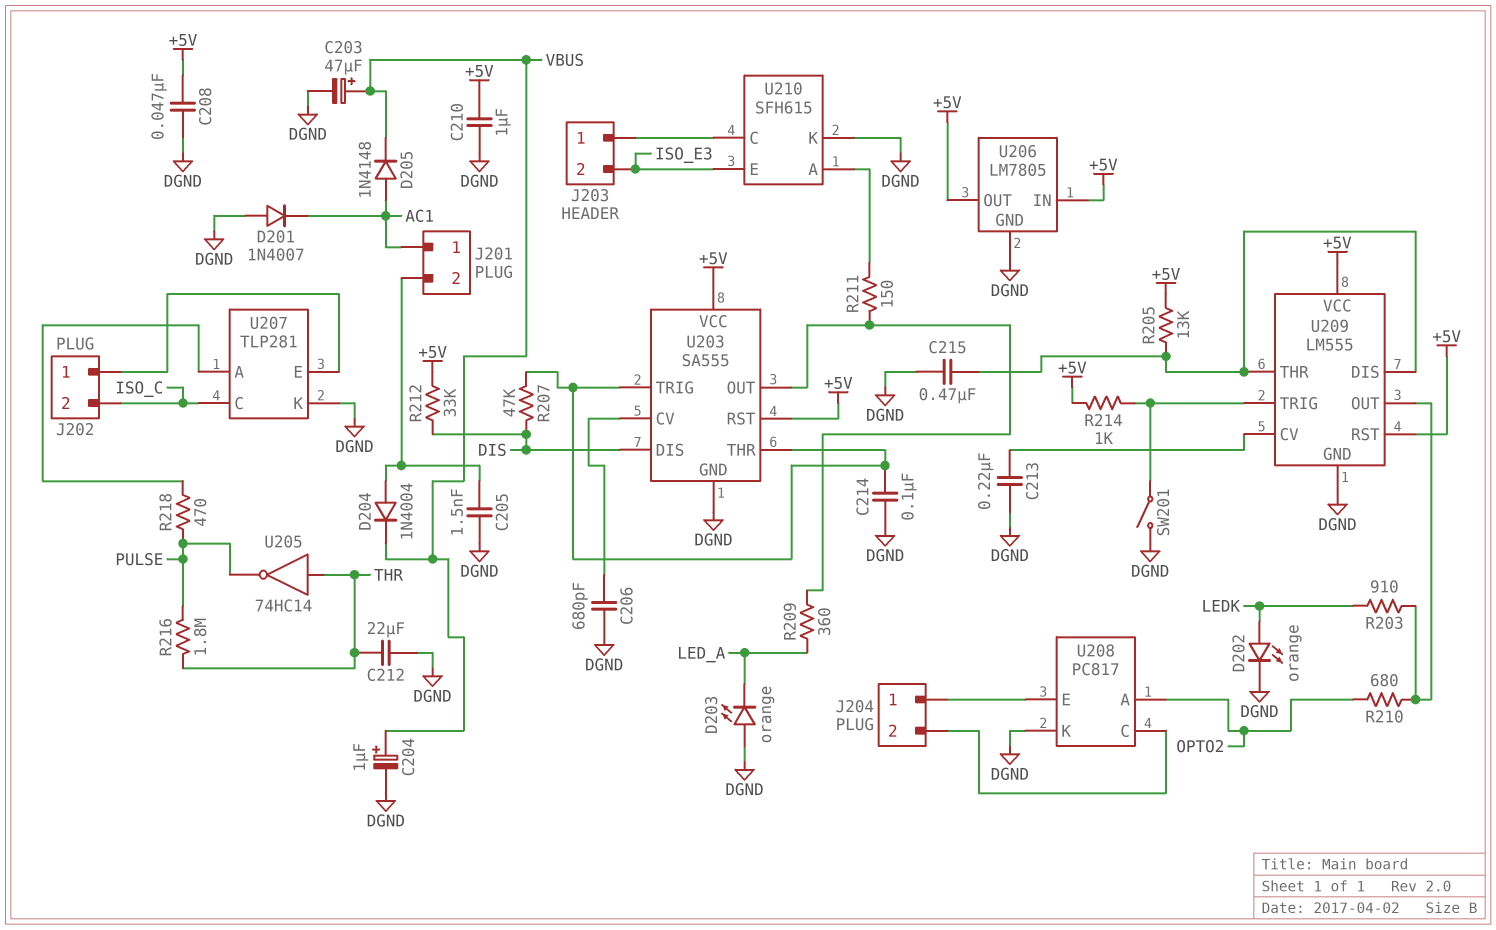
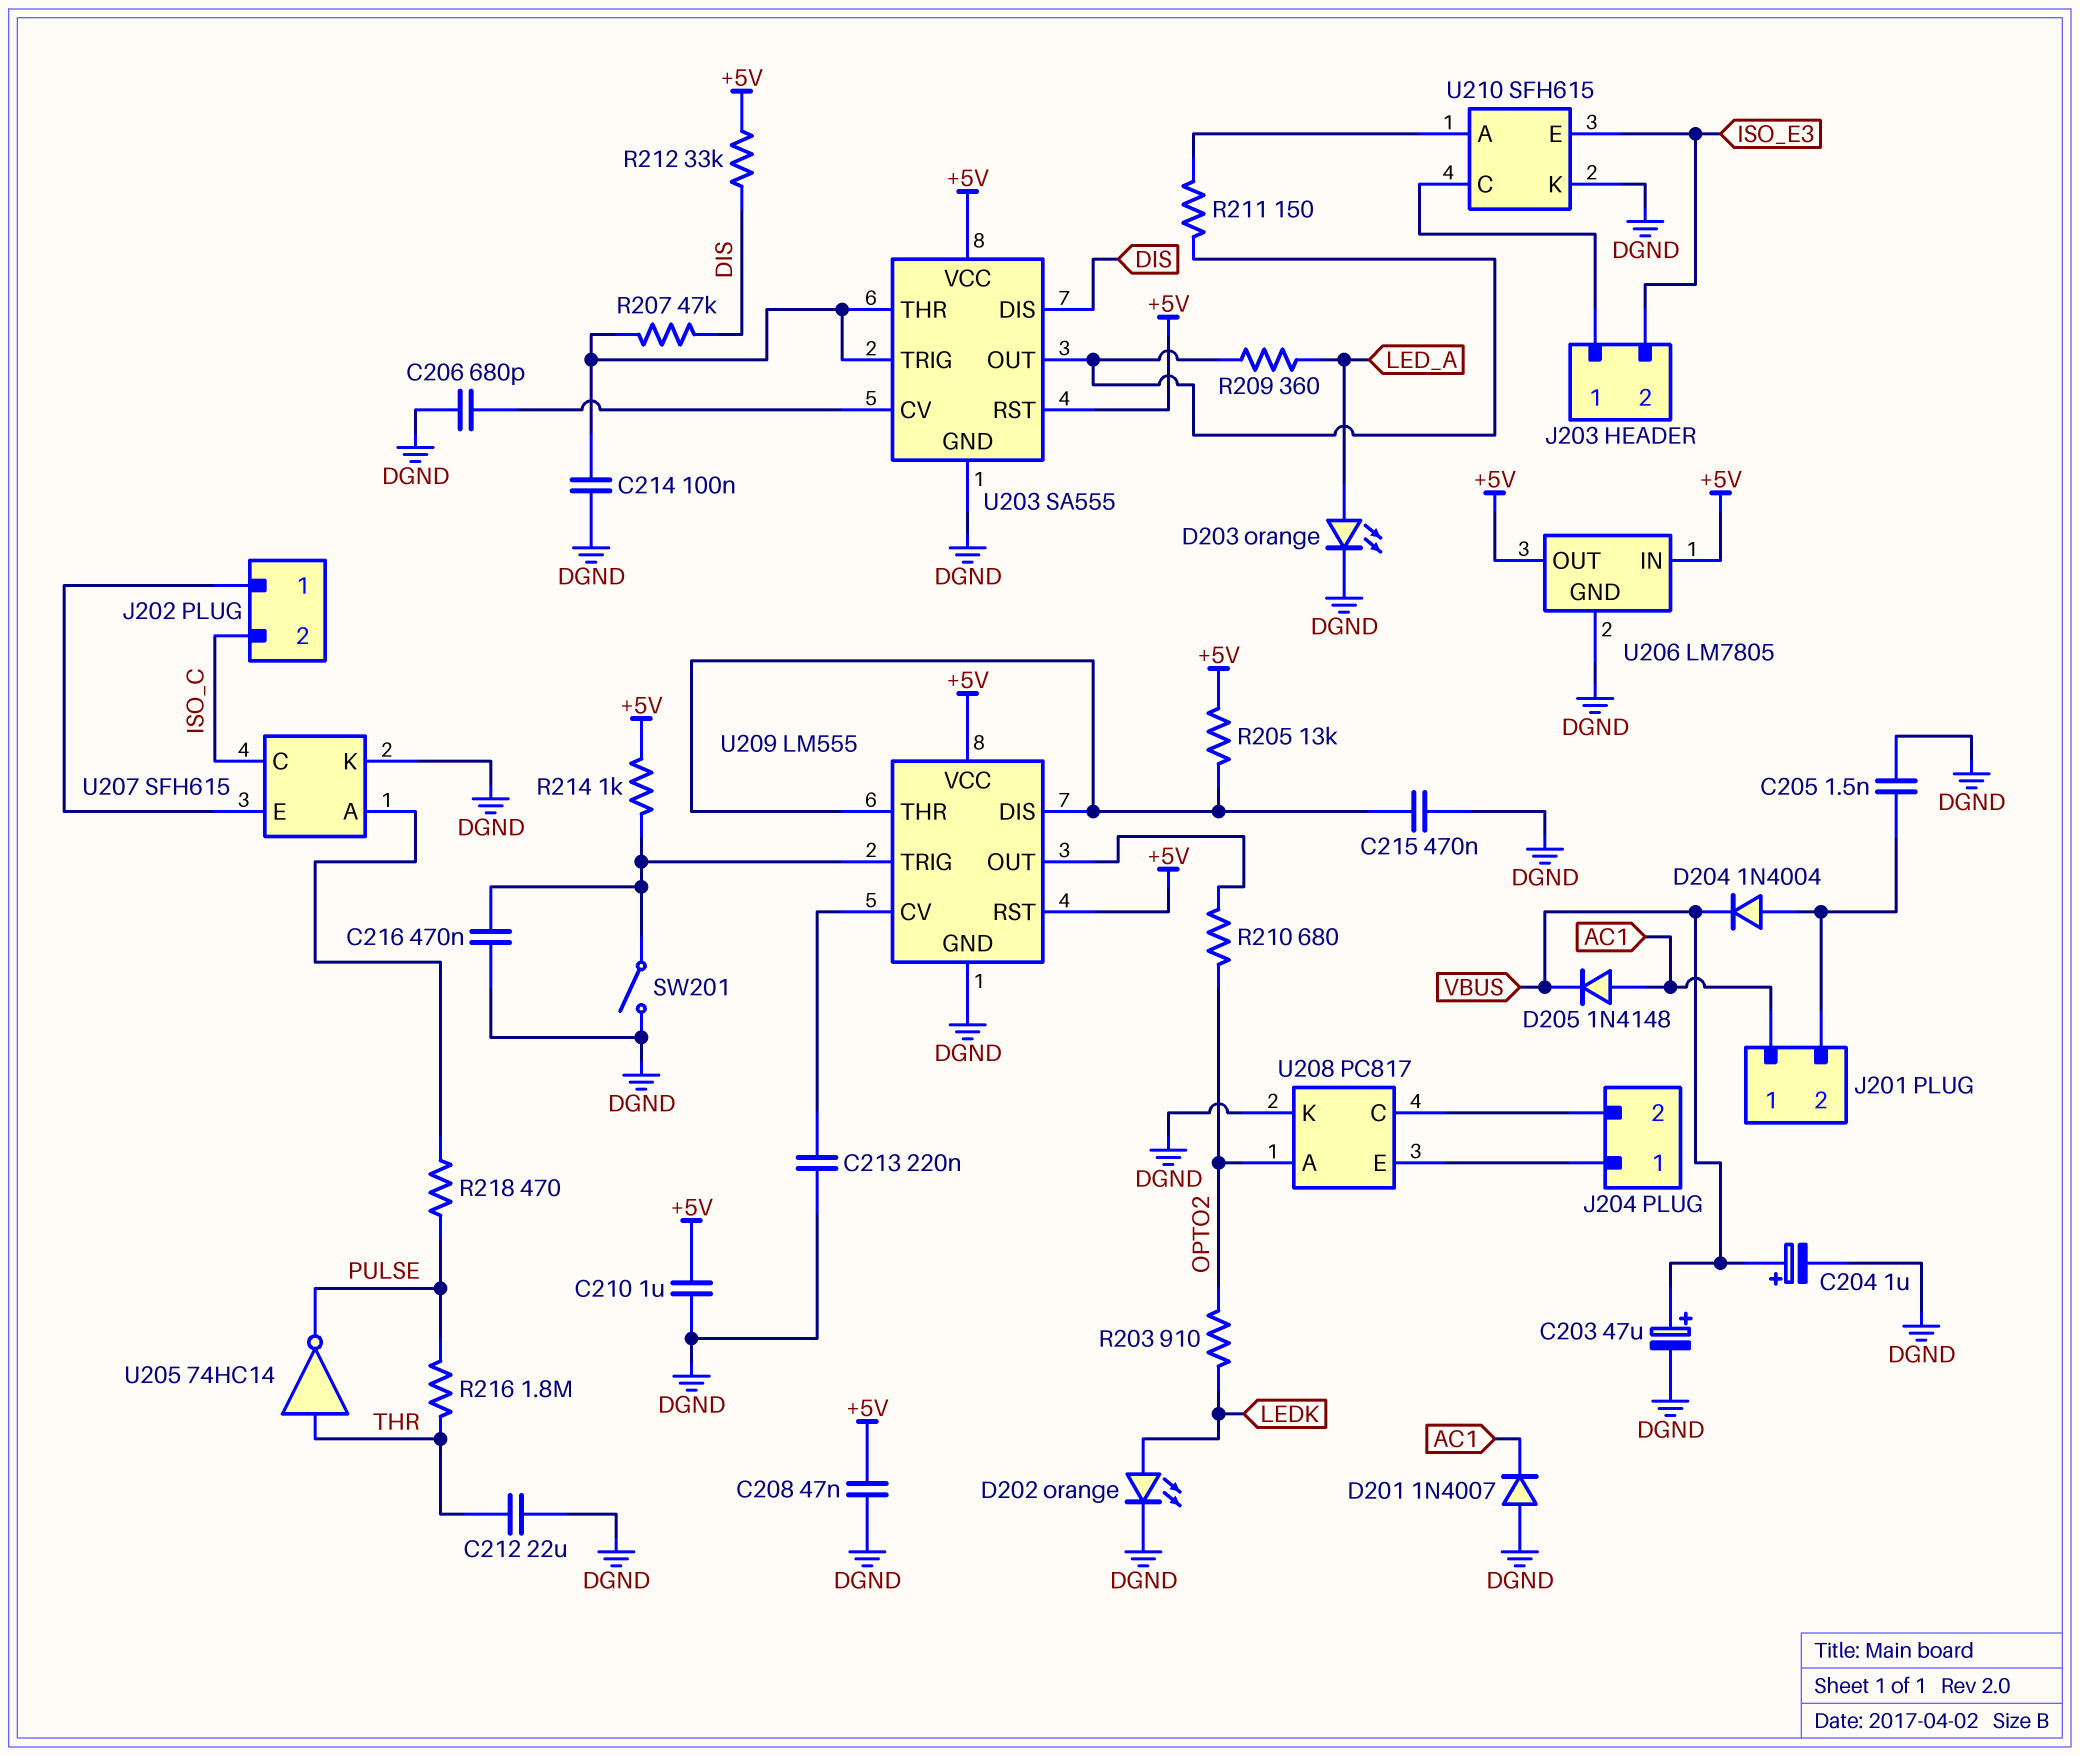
C216: none -> 470nF (DGND, U209/TRIG)
D203: LED orange (A DGND, K LED_A) -> LED orange (A LED_A, K DGND)
R203: 910 (LEDK, U209/OUT) -> 910 (LEDK, OPTO2)
U207: TLP281 -> SFH615

